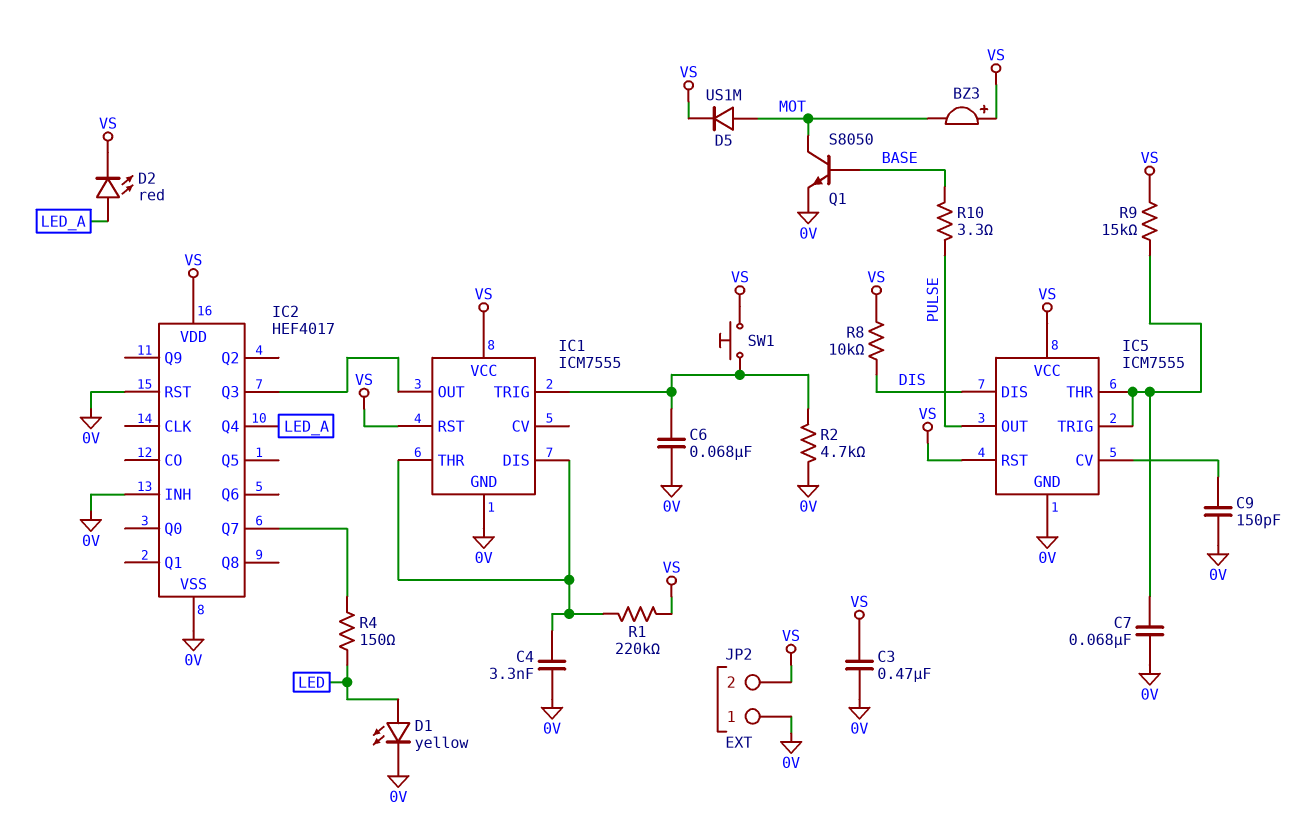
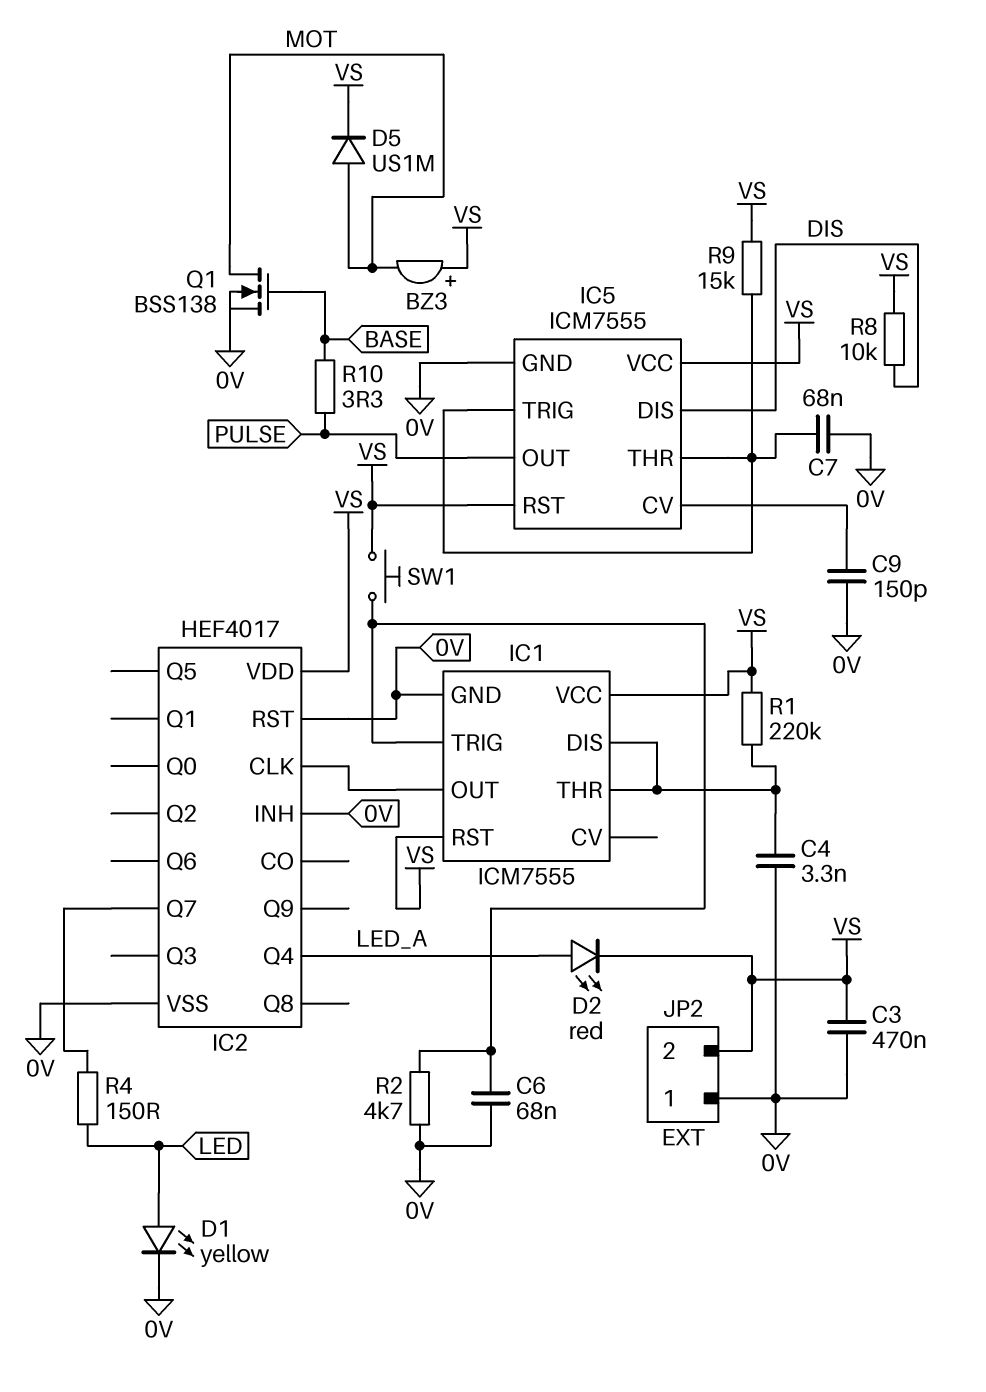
IC2 pin CLK: none -> IC1/OUT
IC2 pin Q3: IC1/OUT -> none
Q1: NPN S8050 (B BASE, C MOT, E 0V) -> NMOS BSS138 (G BASE, D MOT, S 0V)

